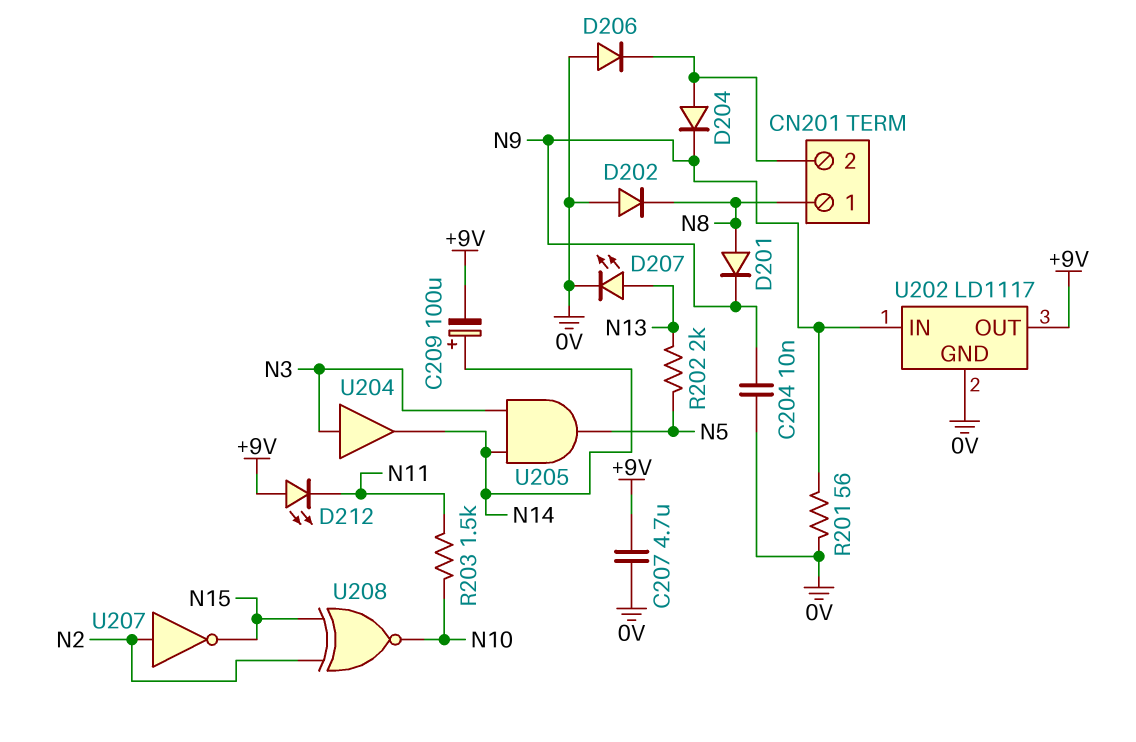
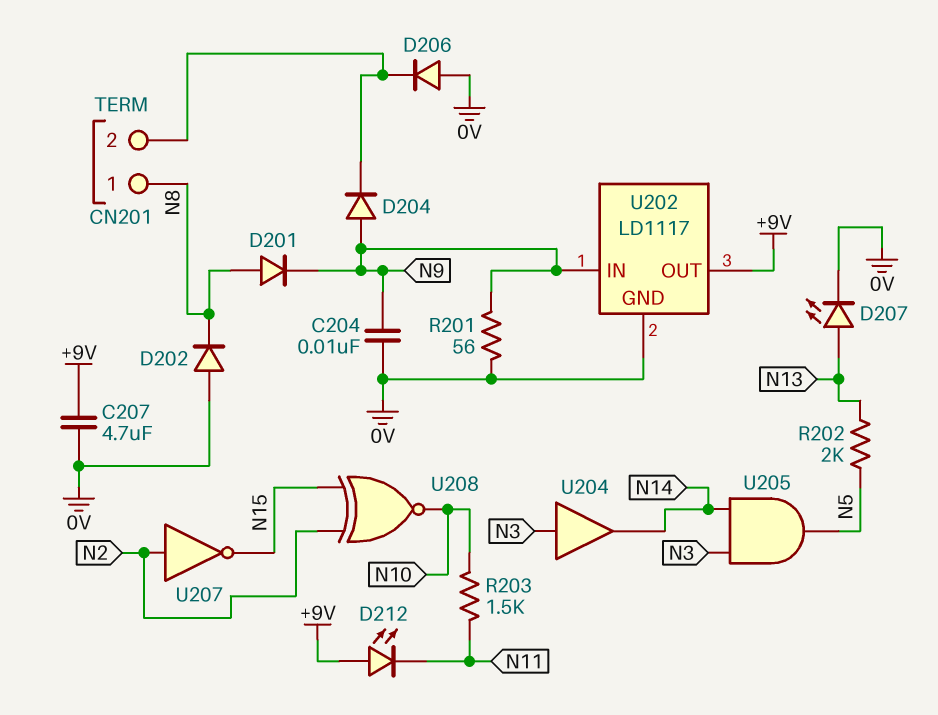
C209: 100uF (plus N14, minus +9V) -> none
D204: diode (A CN201/2, K N9) -> diode (A N9, K CN201/2)

